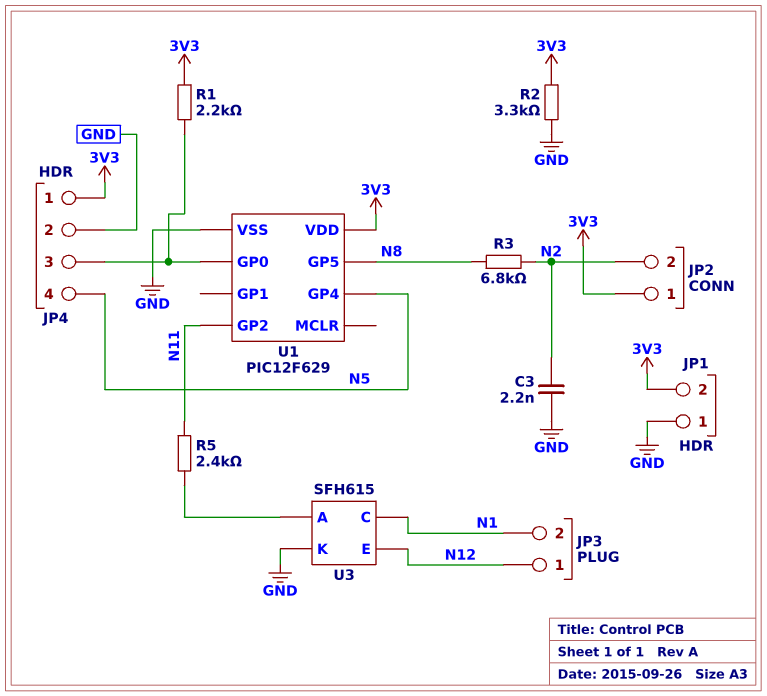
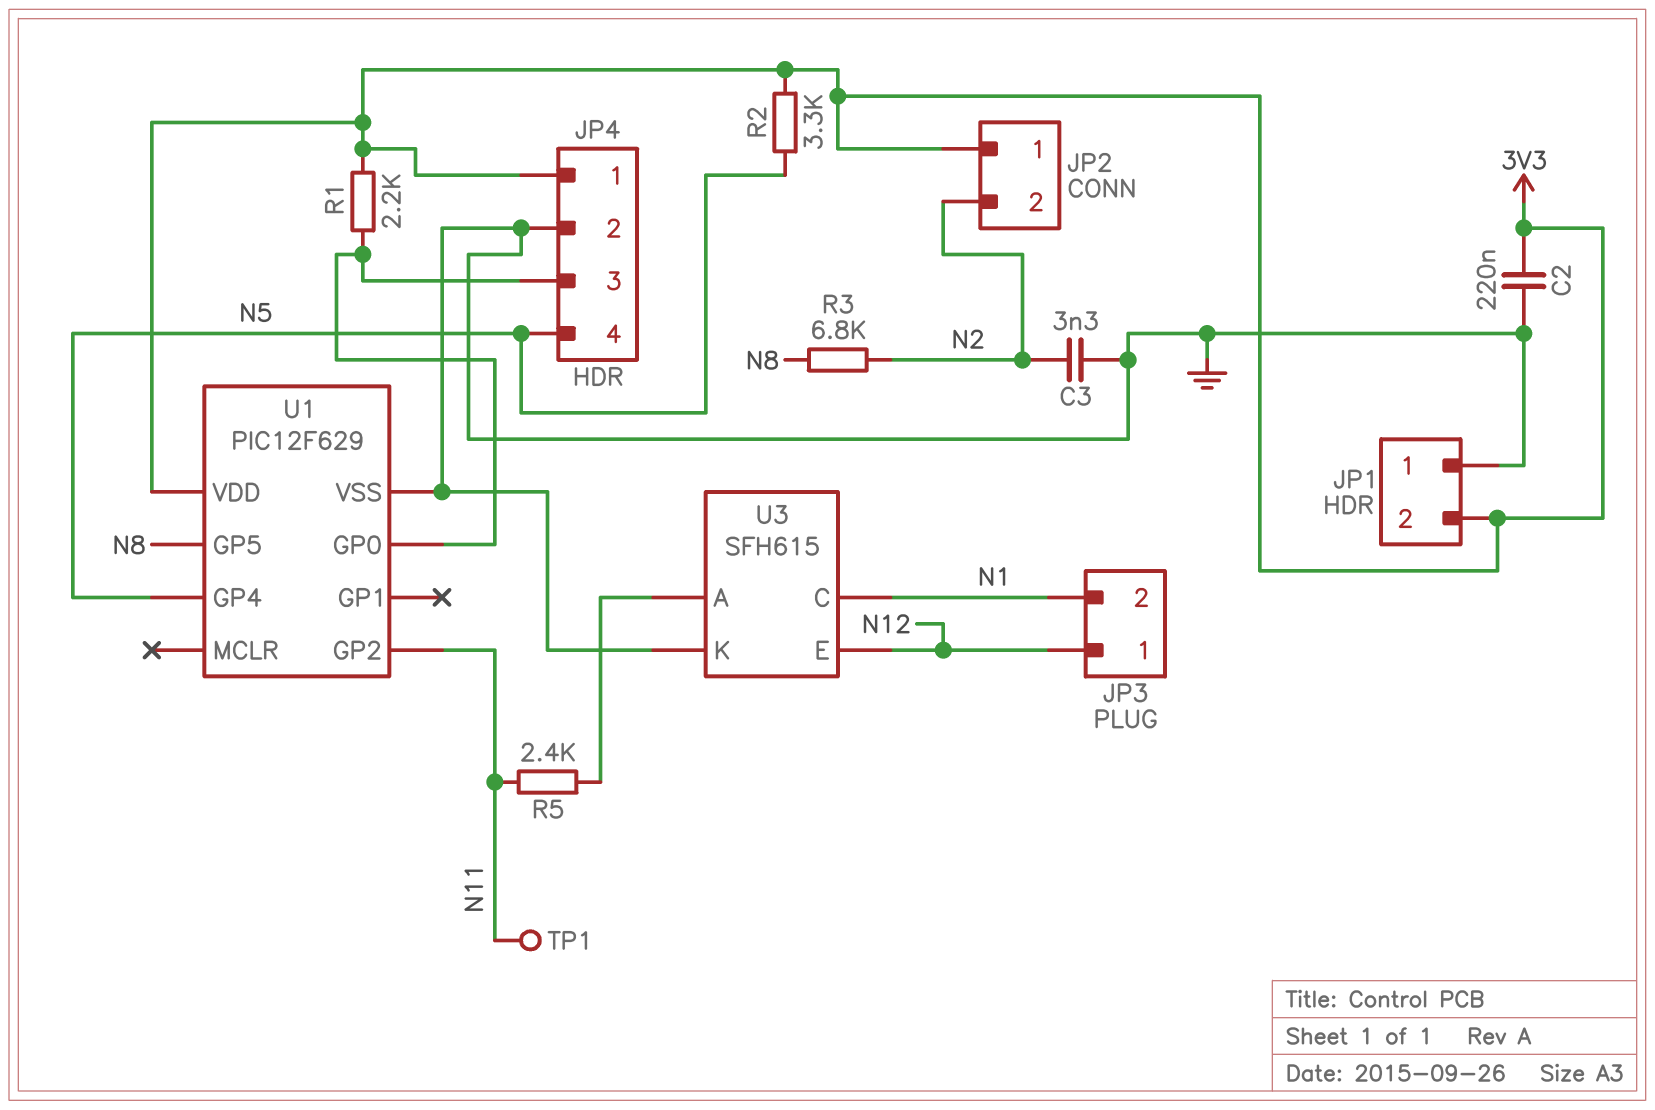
C2: none -> 220nF (3V3, GND)
C3: 2.2nF (GND, N2) -> 3.3nF (GND, N2)
R2: 3.3k (3V3, GND) -> 3.3k (3V3, N5)
TP1: none -> test point (N11)

